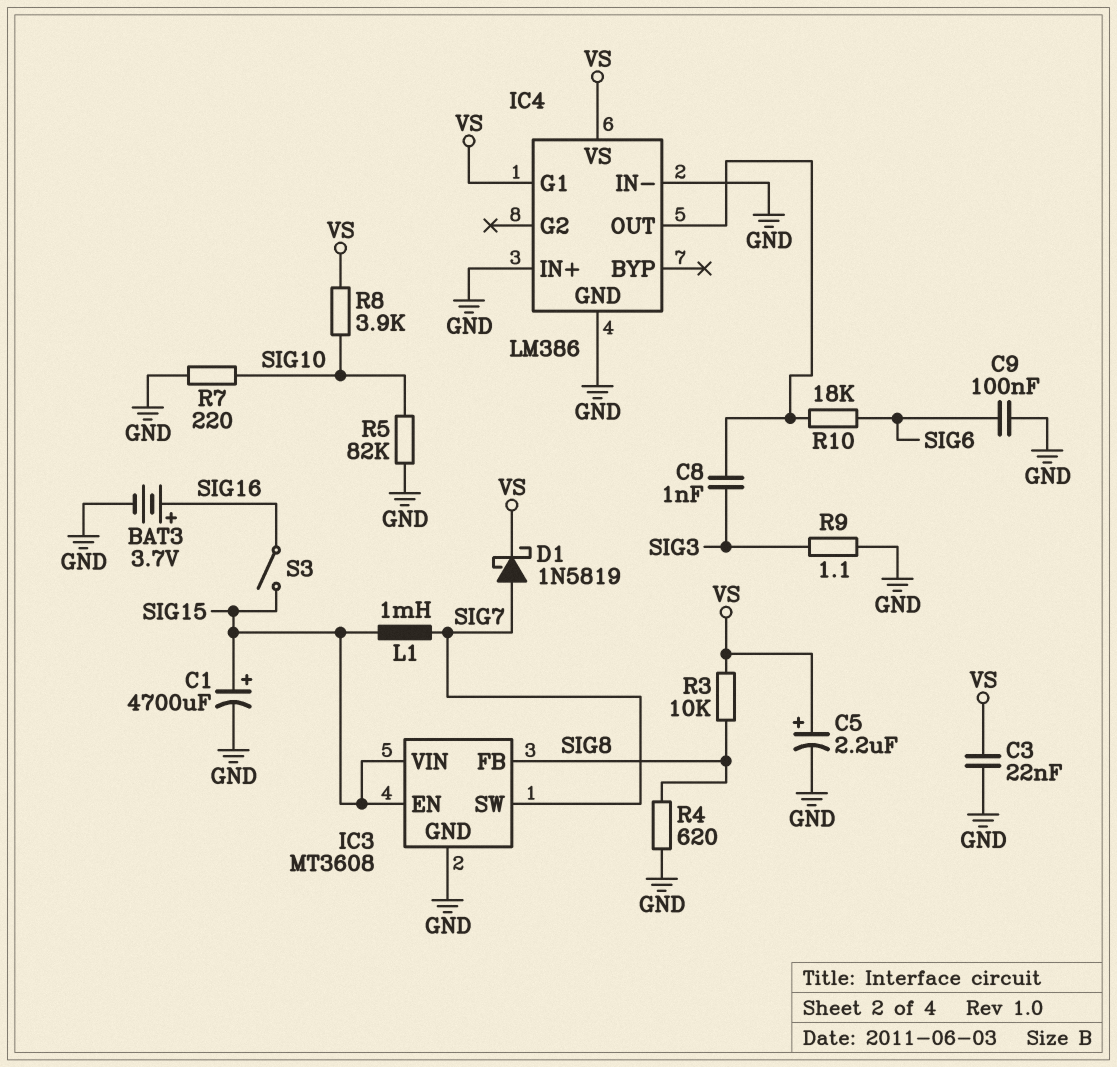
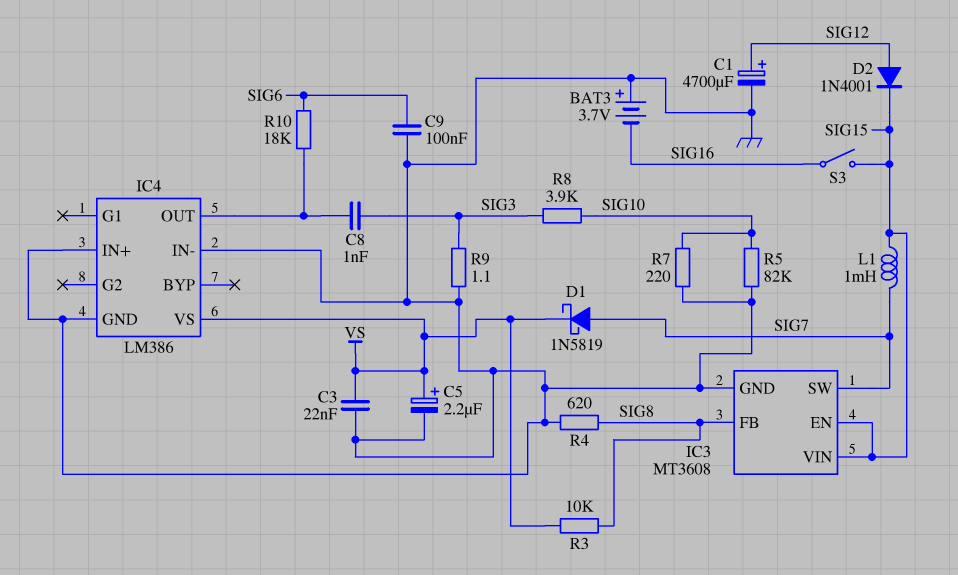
BAT3: 3.7V (plus SIG16, minus GND) -> 3.7V (plus GND, minus SIG16)
C1: 4700uF (plus SIG15, minus GND) -> 4700uF (plus SIG12, minus GND)
D2: none -> diode 1N4001 (A SIG12, K SIG15)
IC4 pin G1: VS -> none
R8: 3.9k (SIG10, VS) -> 3.9k (SIG3, SIG10)

